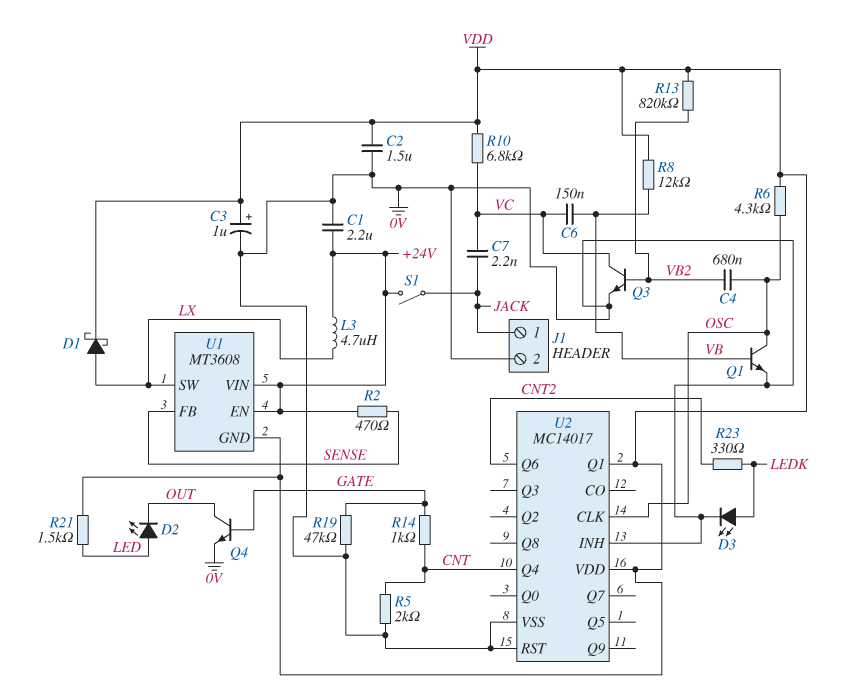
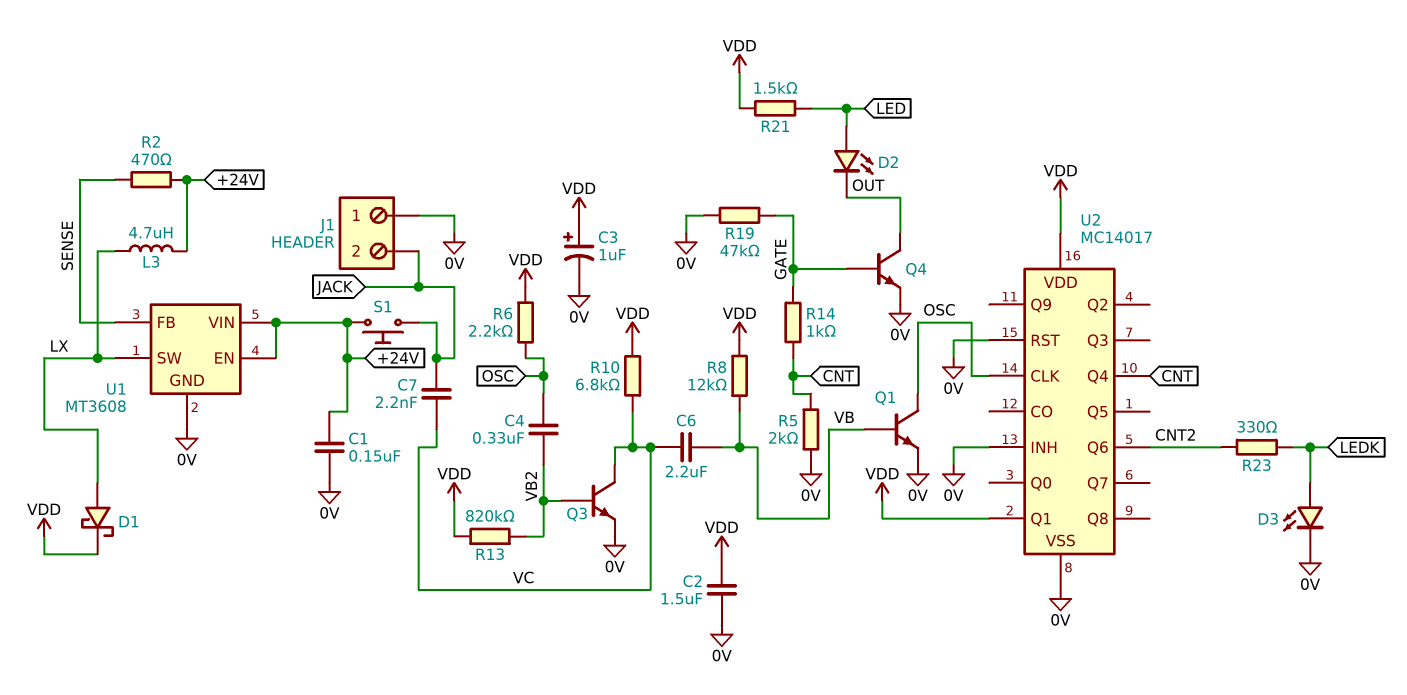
C1: 2.2uF (+24V, 0V) -> 150nF (+24V, 0V)
C4: 680nF (OSC, VB2) -> 330nF (OSC, VB2)
C6: 150nF (VB, VC) -> 2.2uF (VB, VC)
J1 pin 1: JACK -> 0V
J1 pin 2: 0V -> JACK
R6: 4.3k (OSC, VDD) -> 2.2k (OSC, VDD)
S1: switch (+24V, JACK) -> button (+24V, JACK)
U1 pin GND: VDD -> 0V

